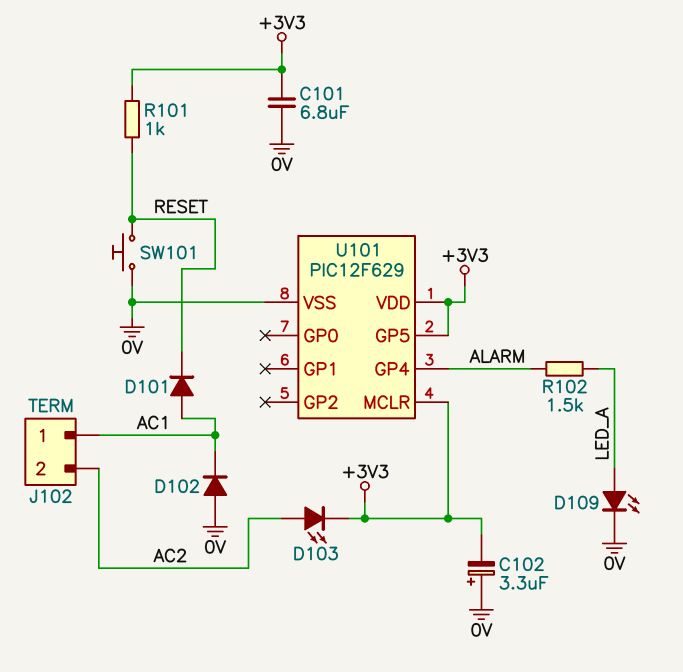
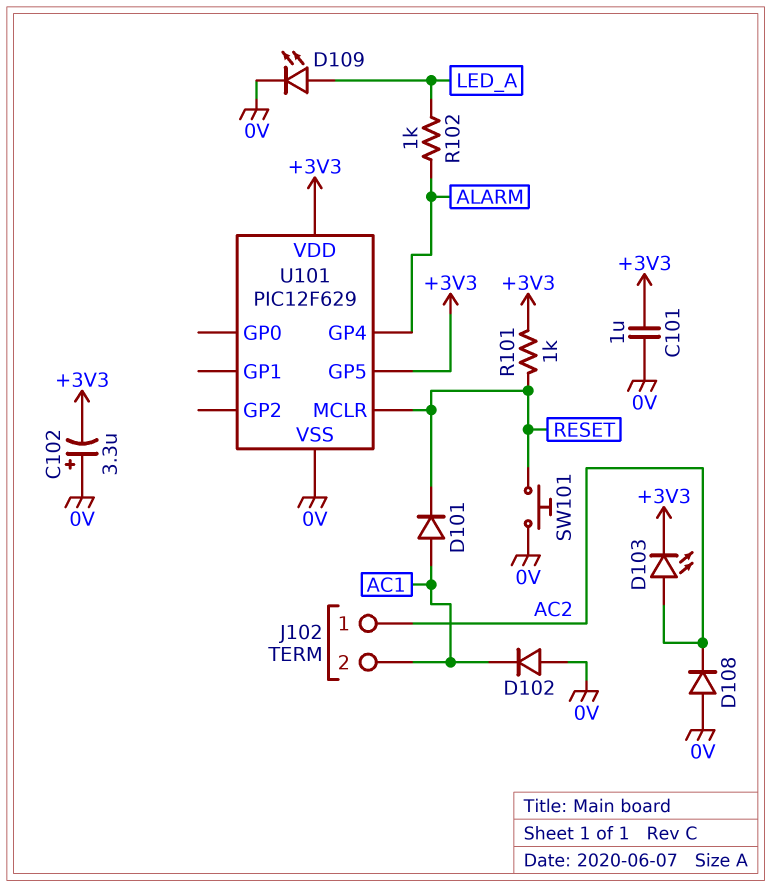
C101: 6.8uF (+3V3, 0V) -> 1uF (+3V3, 0V)
D108: none -> diode (A 0V, K AC2)
J102 pin 1: AC1 -> AC2
J102 pin 2: AC2 -> AC1
R102: 1.5k (ALARM, LED_A) -> 1k (ALARM, LED_A)
U101 pin MCLR: +3V3 -> RESET

